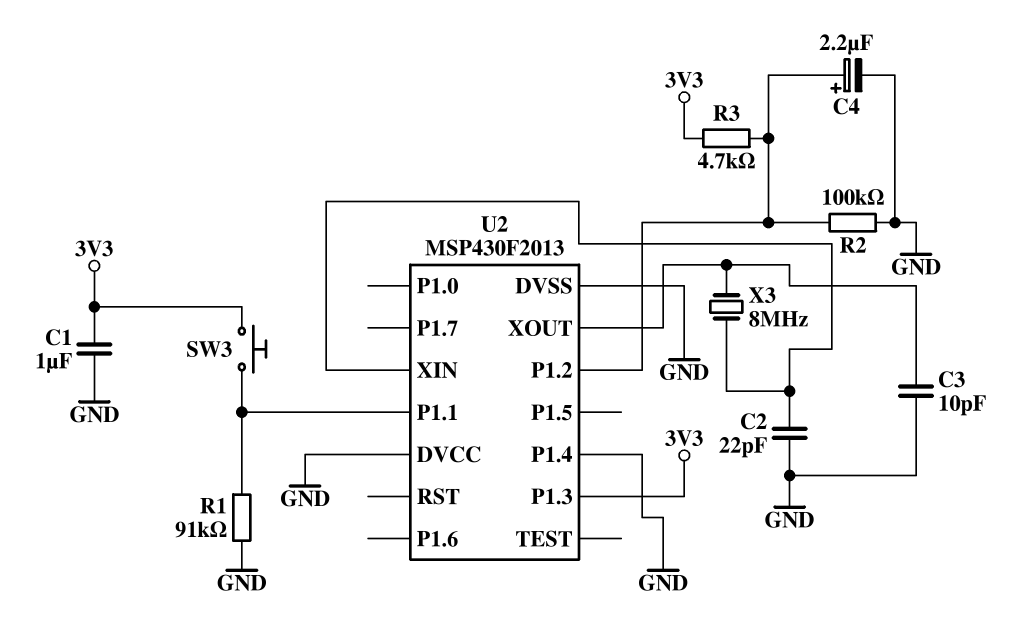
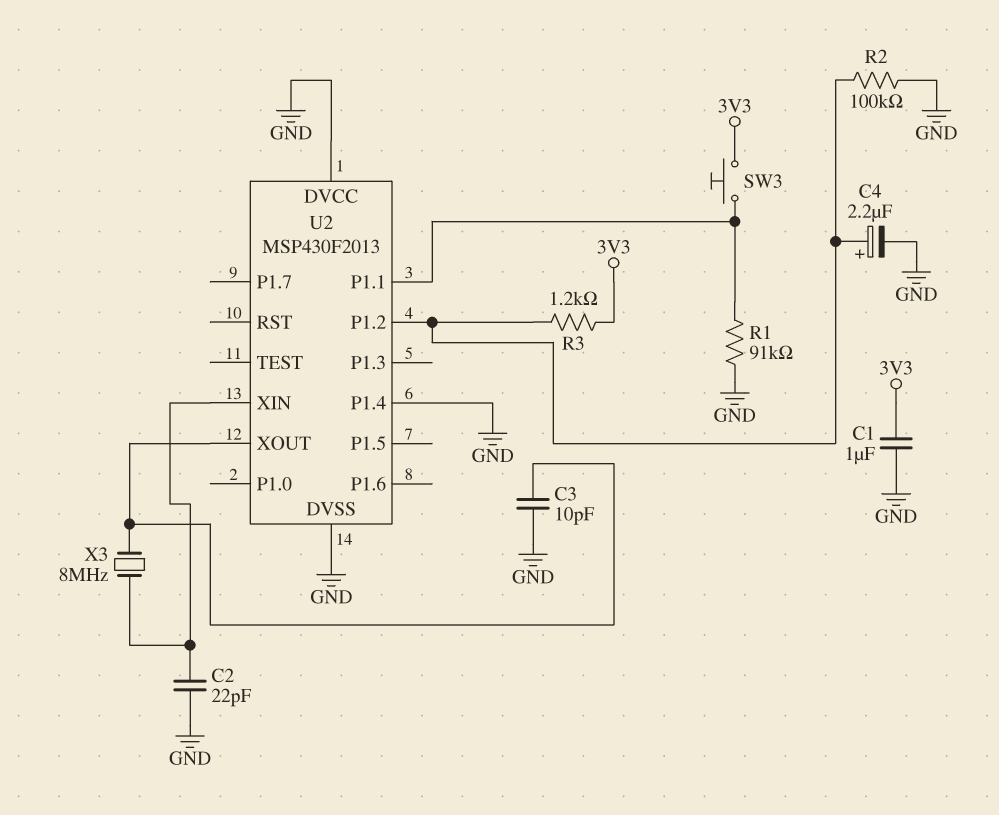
R3: 4.7k (3V3, U2/P1.2) -> 1.2k (3V3, U2/P1.2)
U2 pin P1.3: 3V3 -> none

